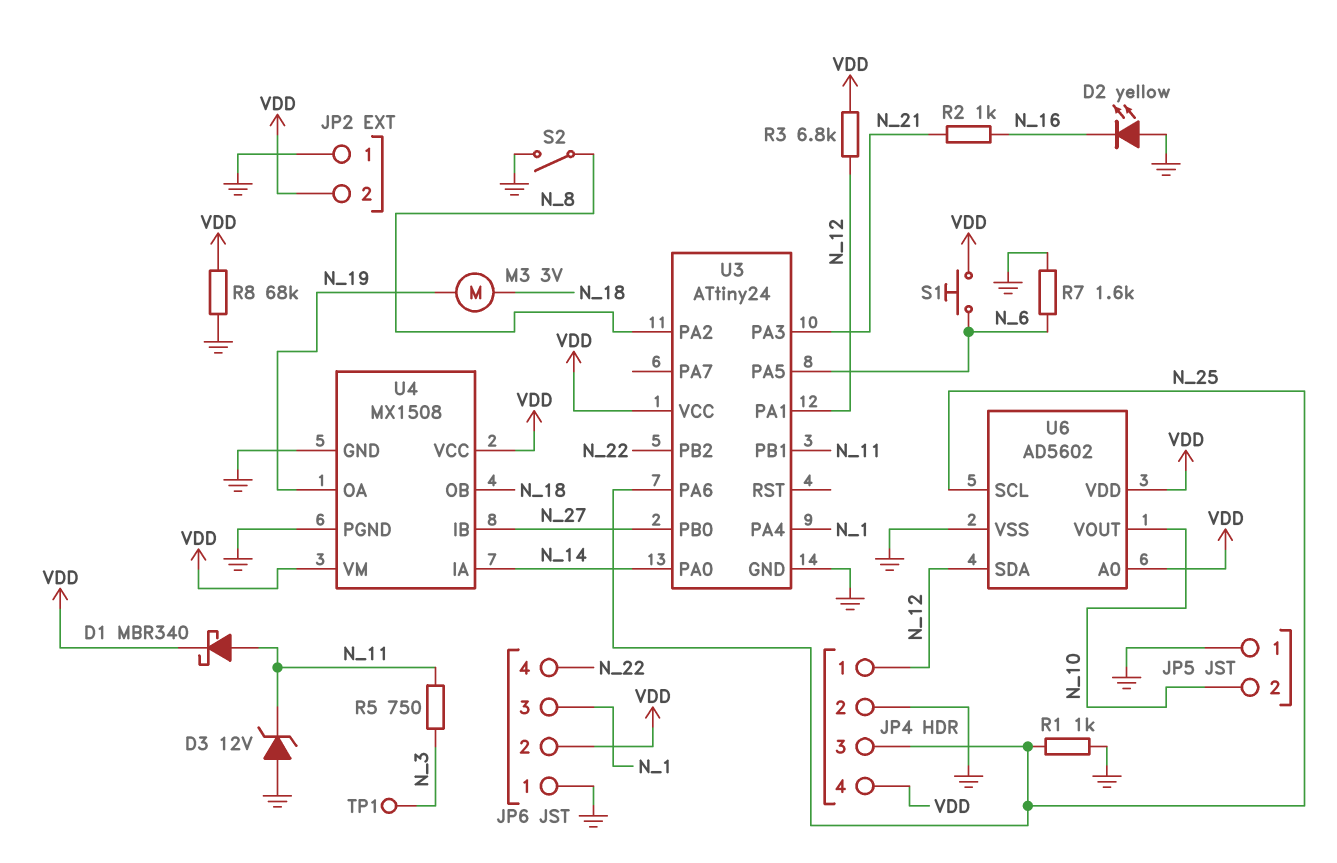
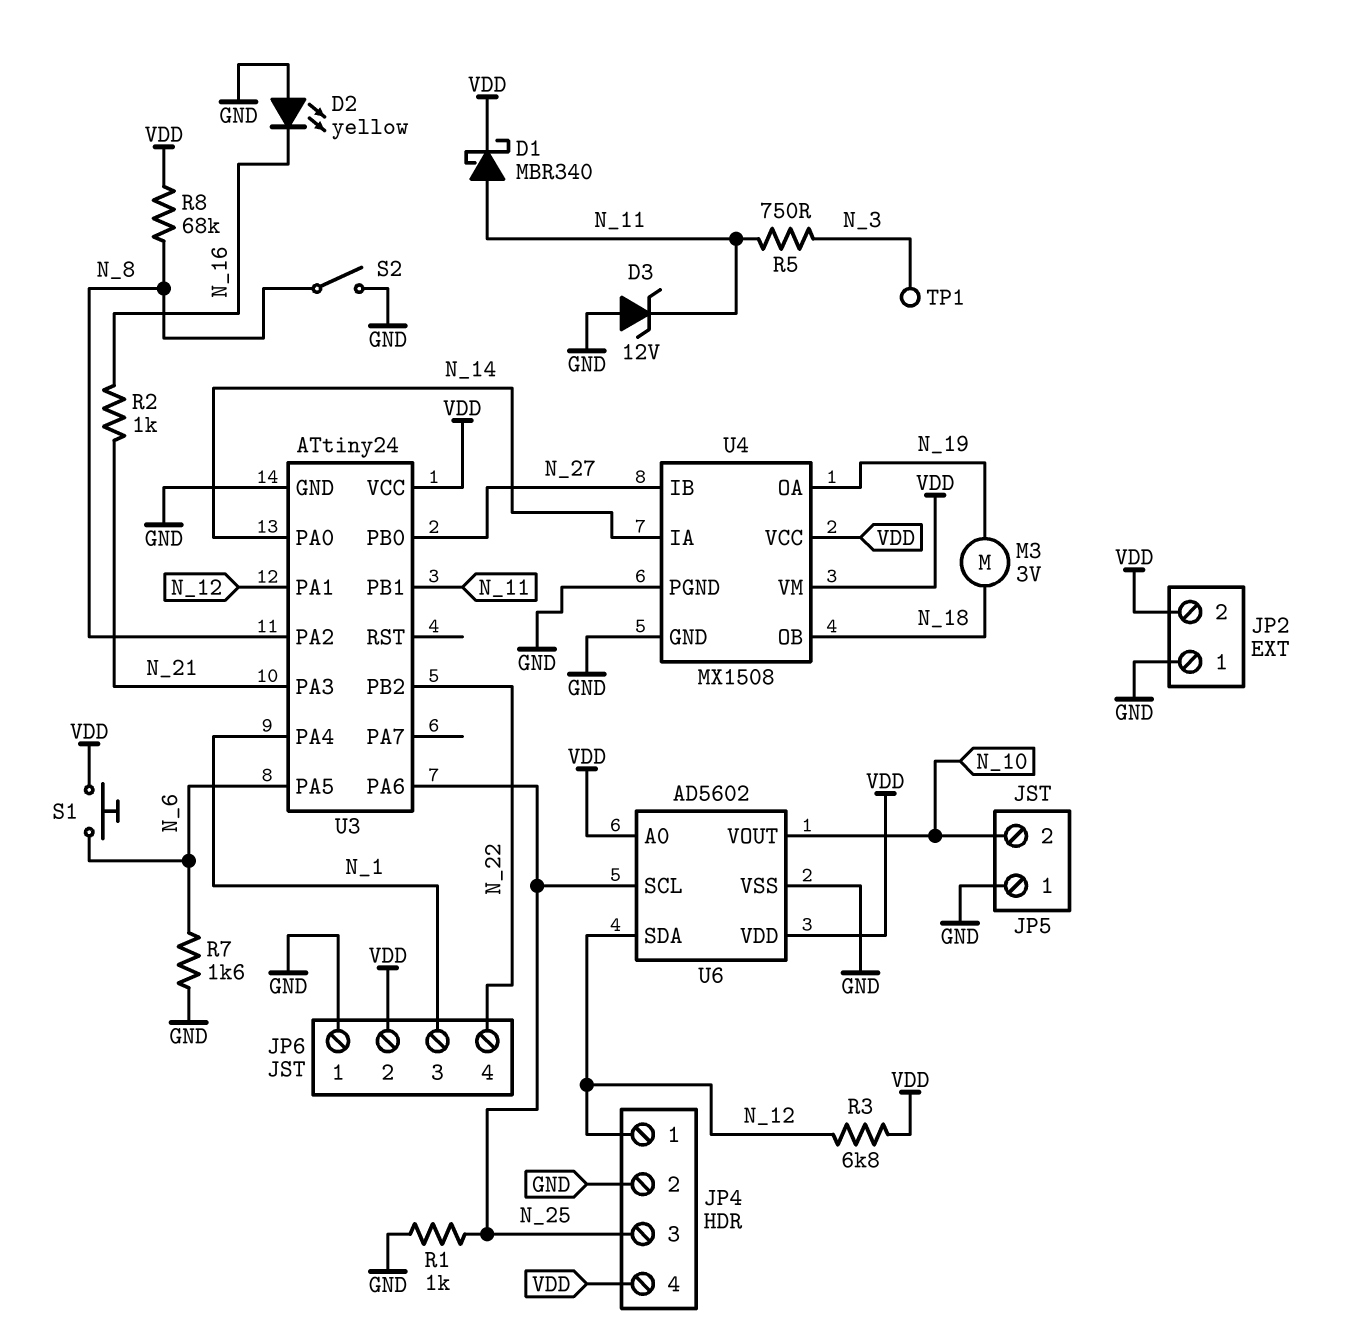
R8: 68k (GND, VDD) -> 68k (N_8, VDD)

